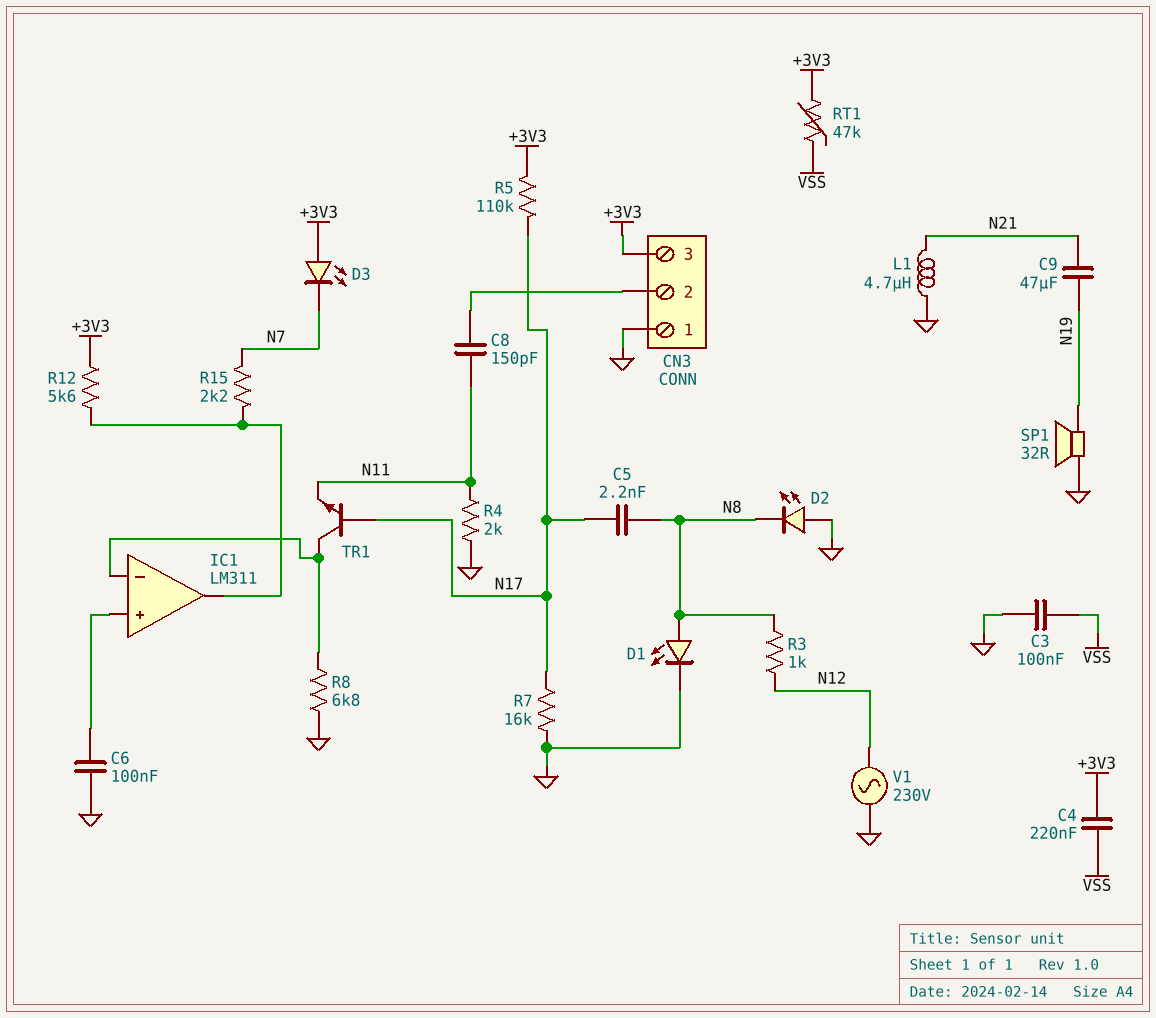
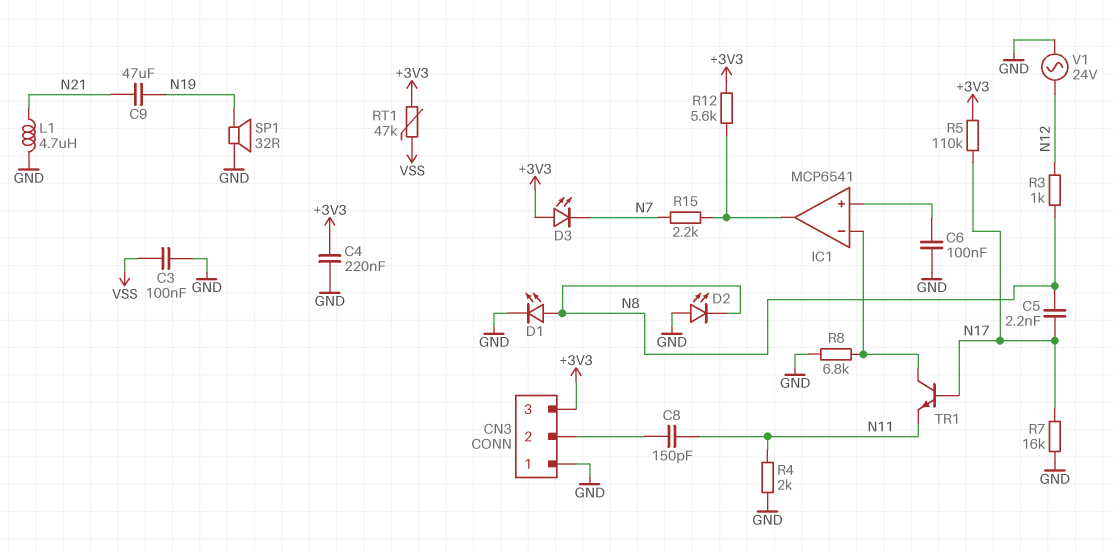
C4: 220nF (+3V3, VSS) -> 220nF (+3V3, GND)
IC1: LM311 -> MCP6541
V1: AC 230V (GND, N12) -> AC 24V (GND, N12)

